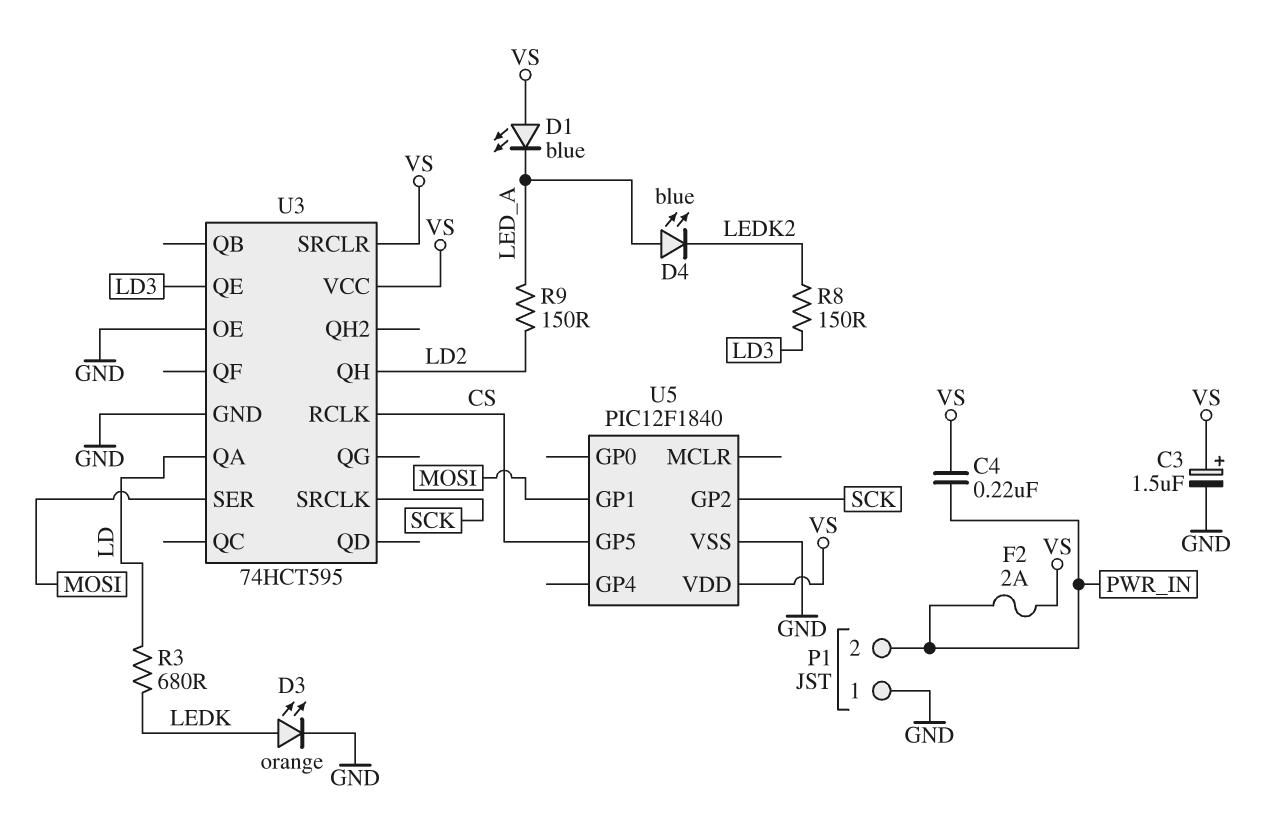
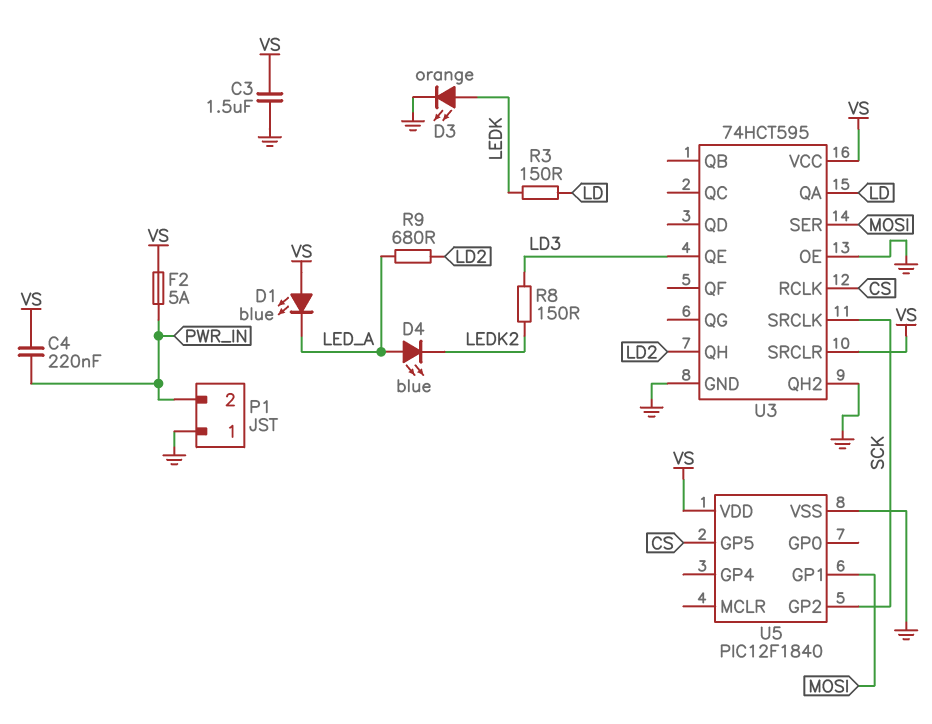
C3: 1.5uF (plus VS, minus GND) -> 1.5uF (GND, VS)
F2: 2A (PWR_IN, VS) -> 5A (PWR_IN, VS)
R3: 680 (LD, LEDK) -> 150 (LD, LEDK)
R9: 150 (LD2, LED_A) -> 680 (LD2, LED_A)
U3 pin QH2: none -> GND

